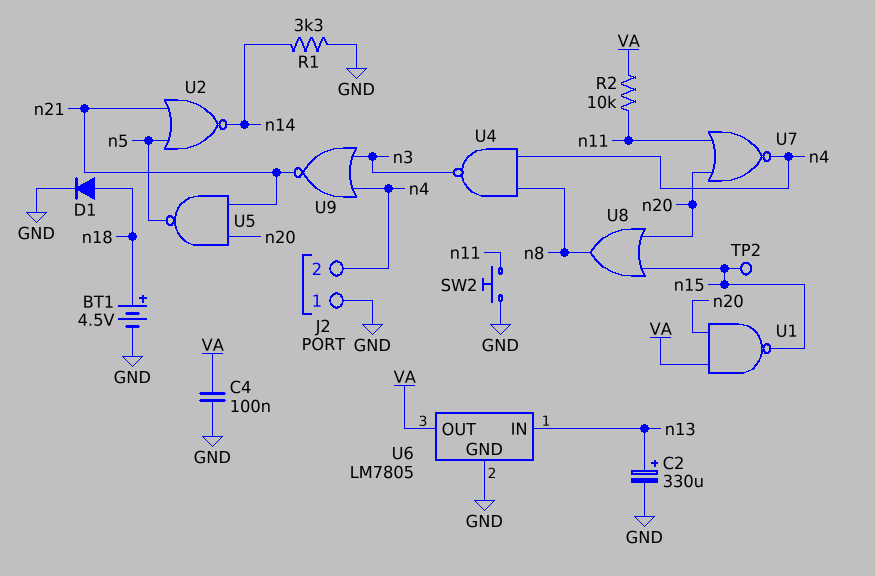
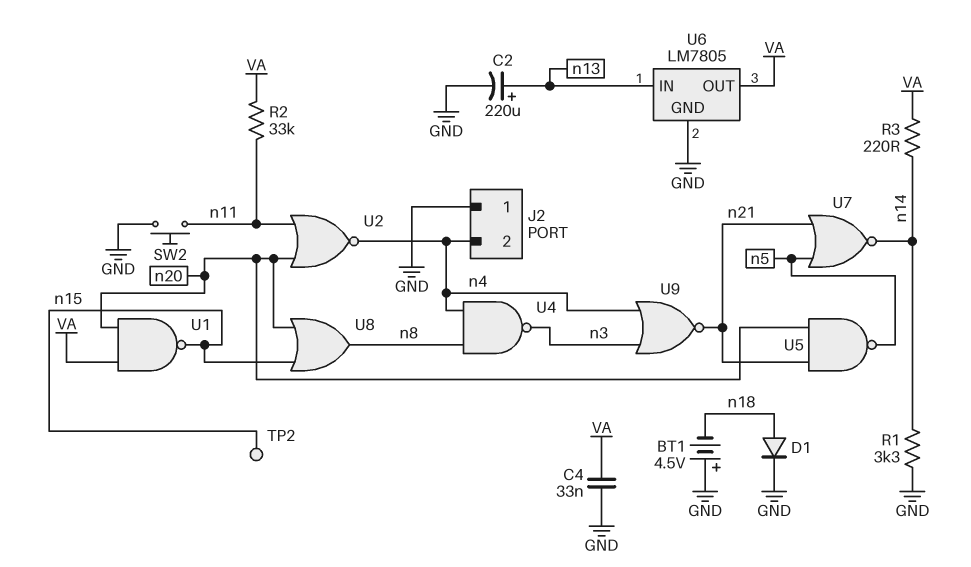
BT1: 4.5V (plus n18, minus GND) -> 4.5V (plus GND, minus n18)
C2: 330uF (plus n13, minus GND) -> 220uF (plus n13, minus GND)
C4: 100nF (GND, VA) -> 33nF (GND, VA)
R2: 10k (VA, n11) -> 33k (VA, n11)
R3: none -> 220 (VA, n14)
U2: NOR (in n5, in n21, out n14) -> NOR (in n11, in n20, out n4)
U7: NOR (in n11, in n20, out n4) -> NOR (in n5, in n21, out n14)

